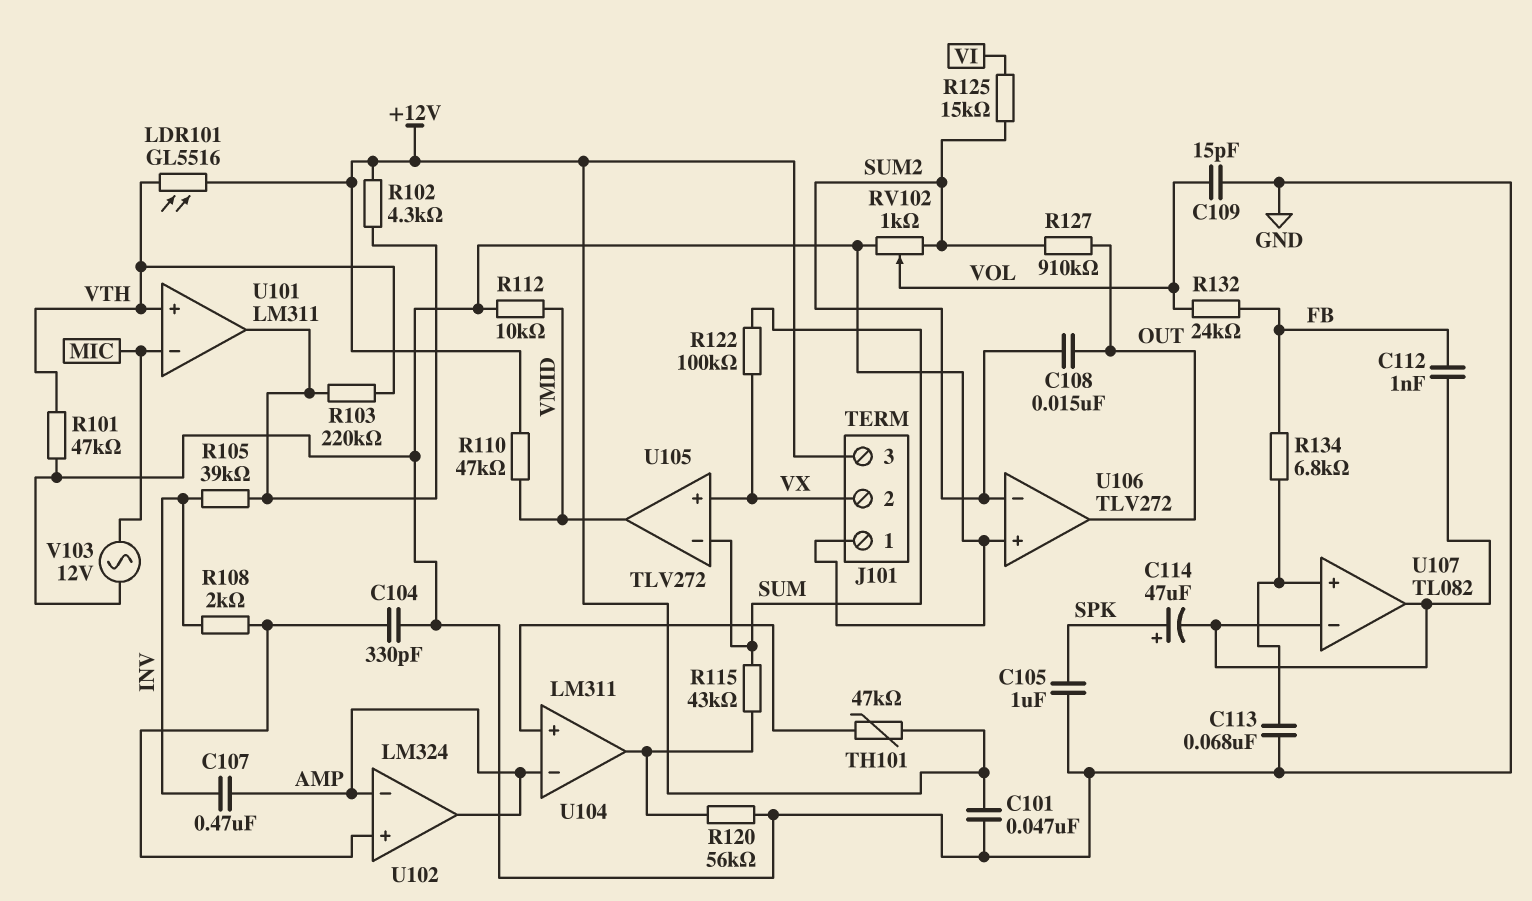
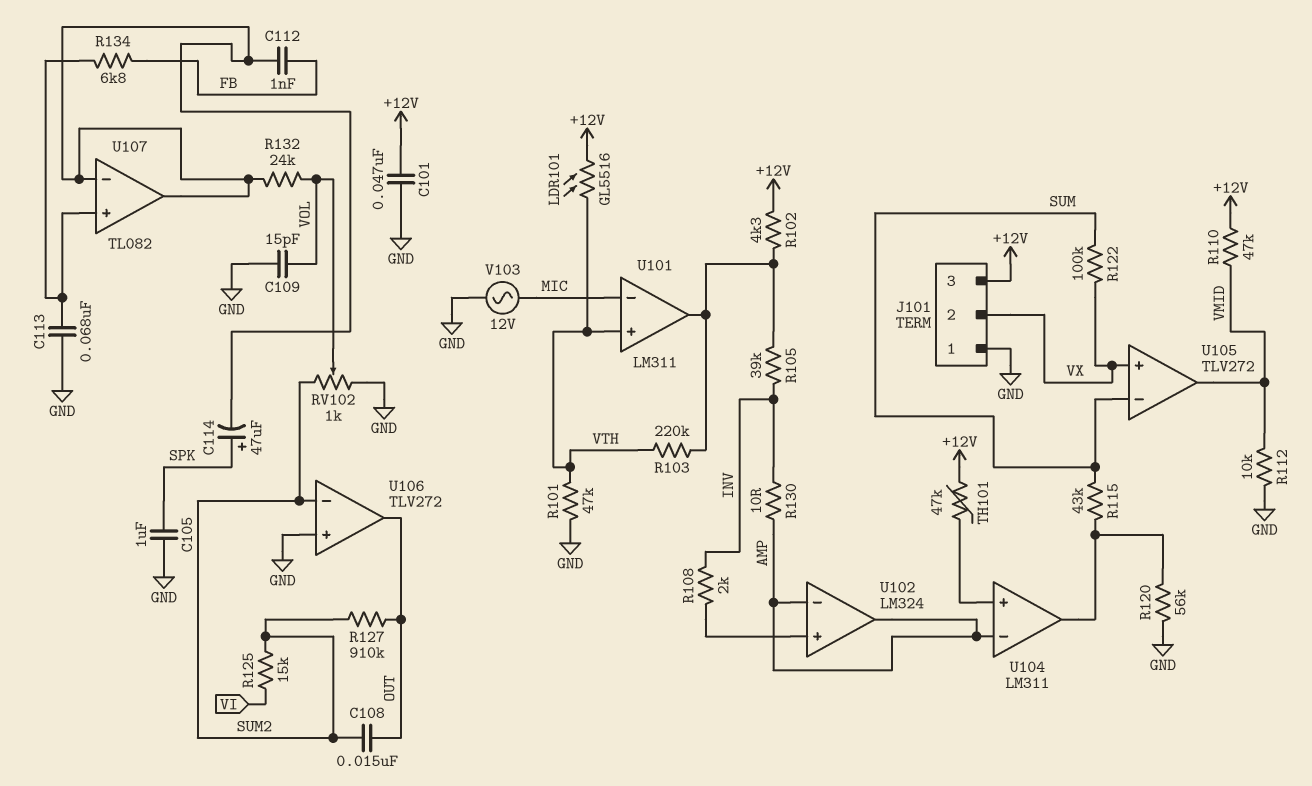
C104: 330pF (GND, U102/in+) -> none
C107: 470nF (AMP, INV) -> none
R130: none -> 10 (AMP, INV)
R132: 24k (FB, VOL) -> 24k (U107/in-, VOL)

